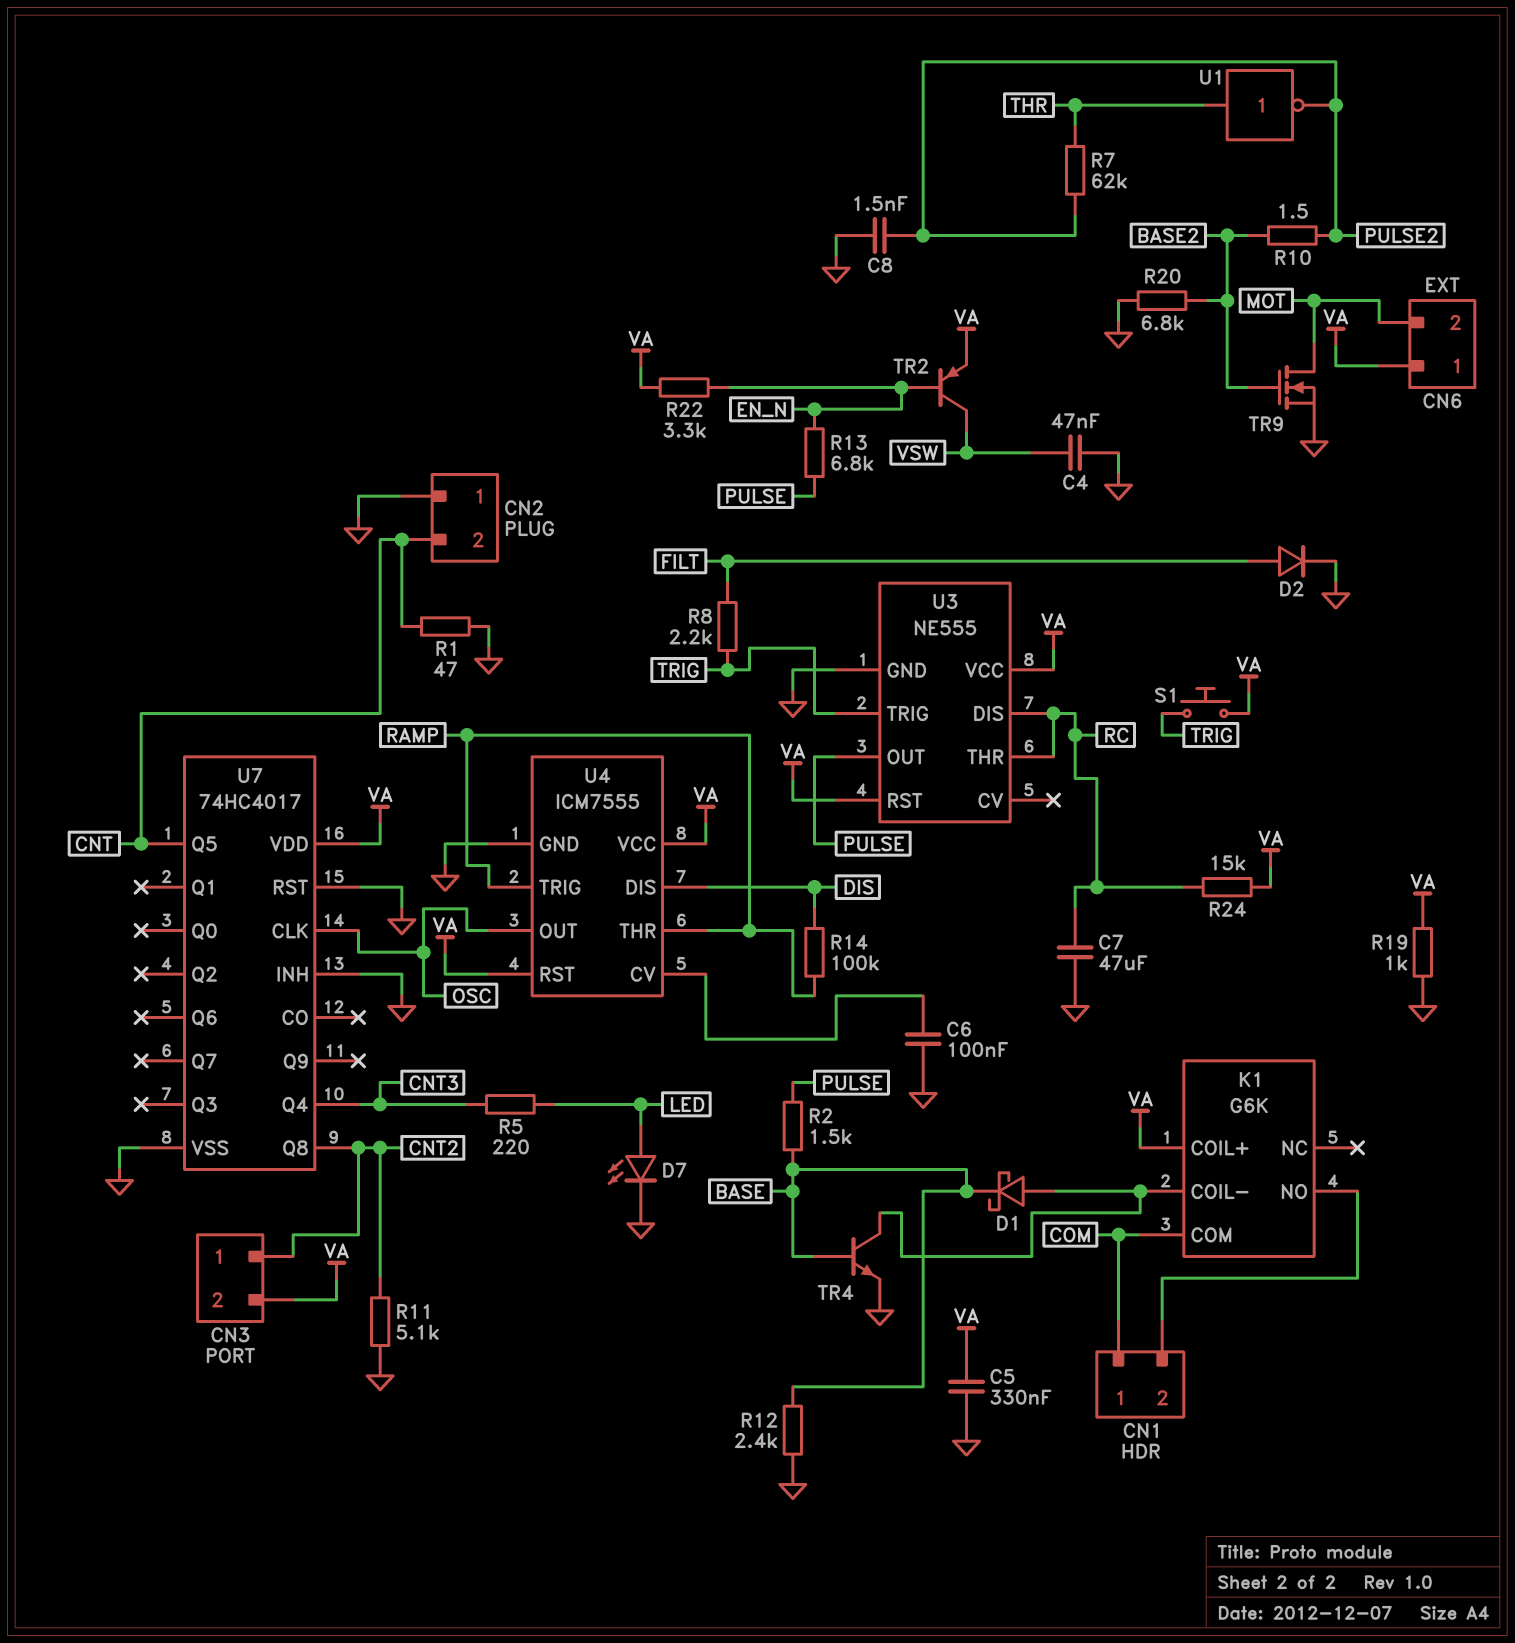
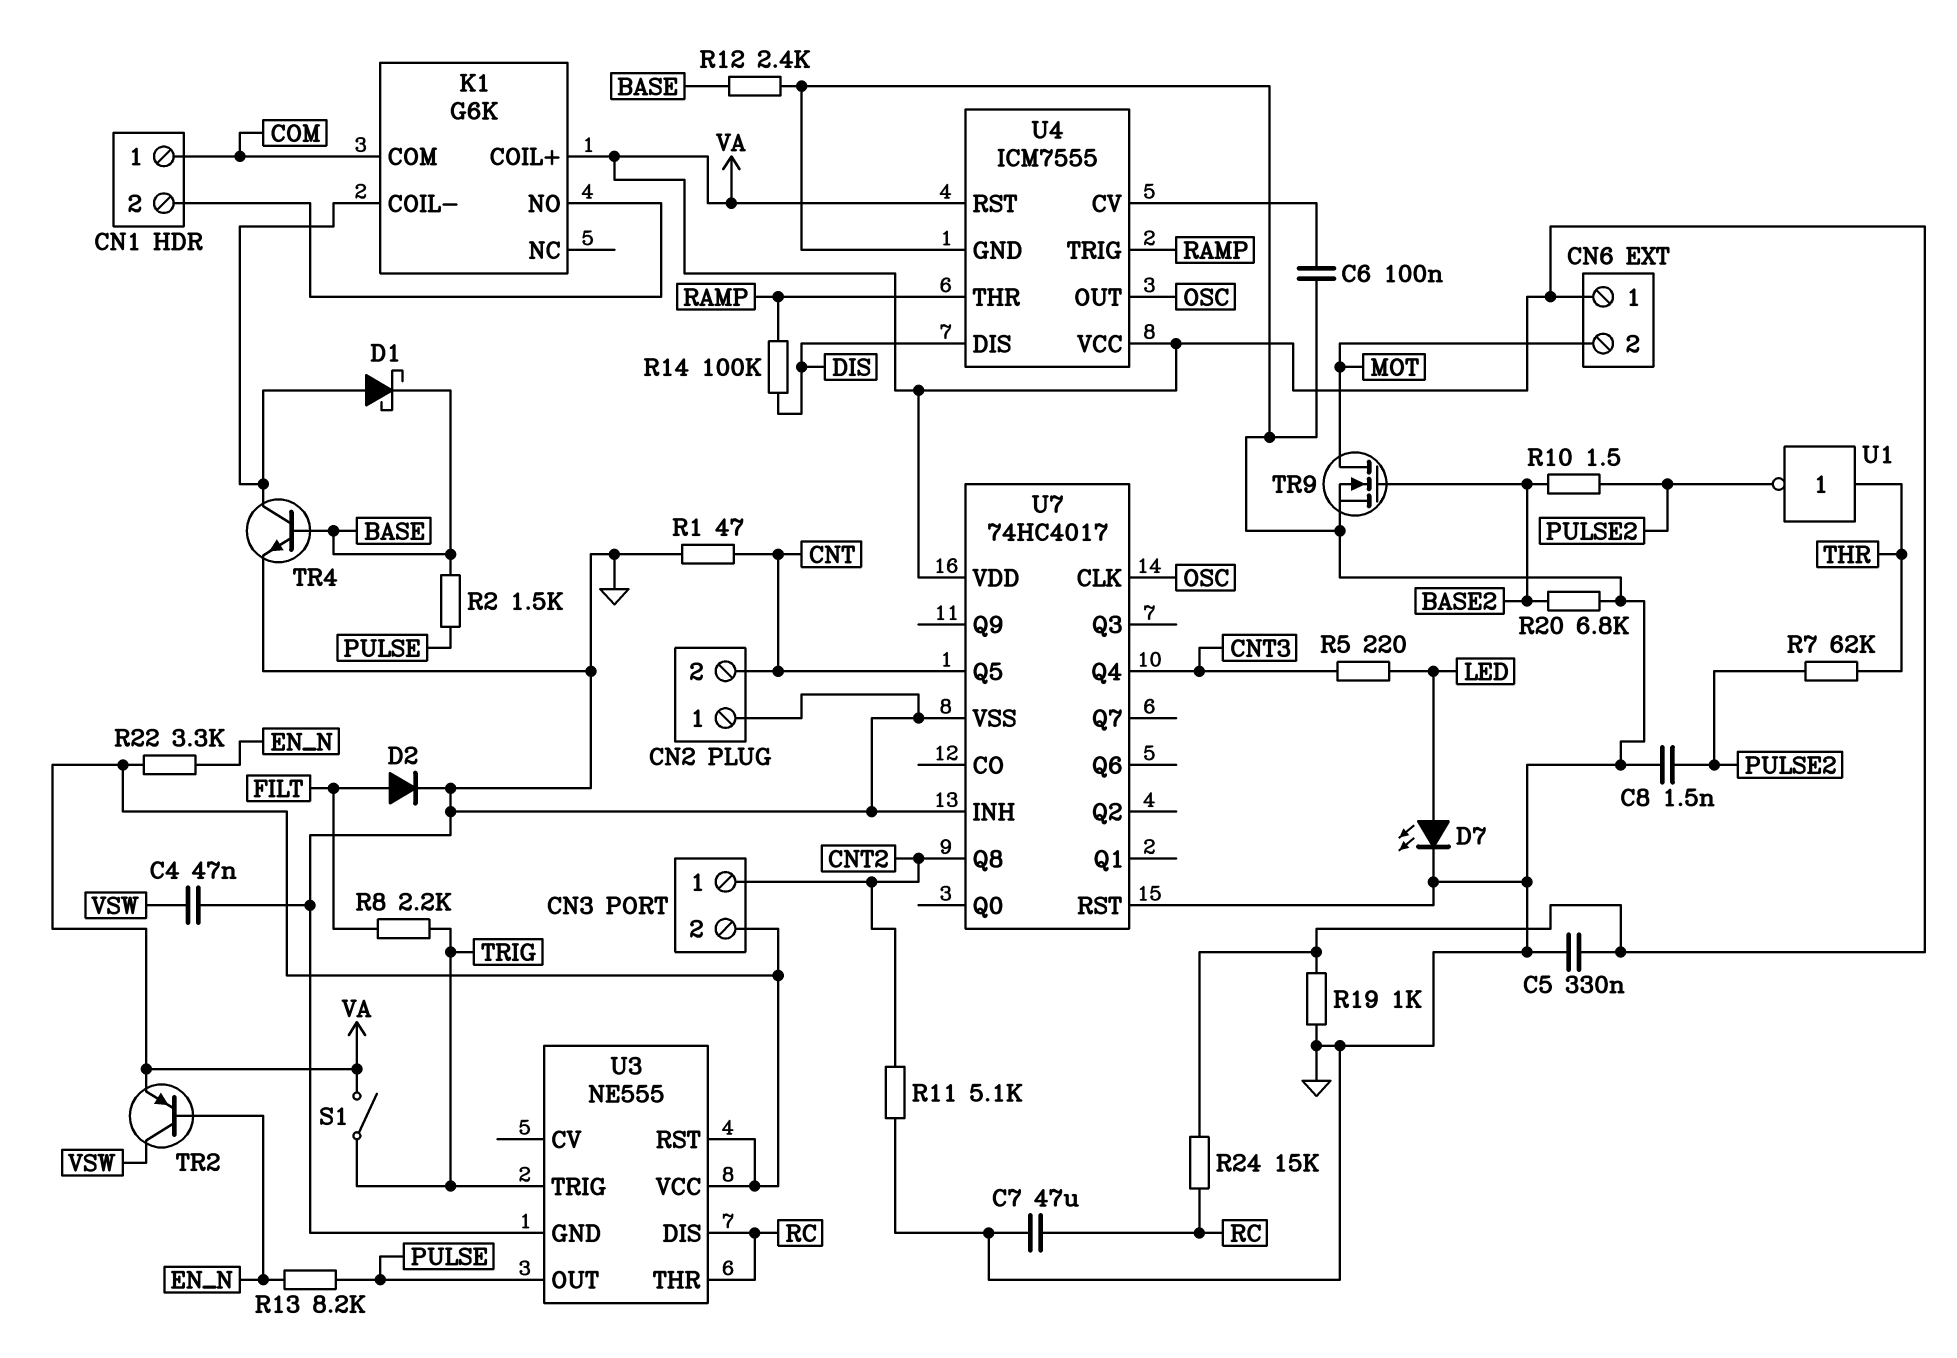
R13: 6.8k (EN_N, PULSE) -> 8.2k (EN_N, PULSE)
S1: button (TRIG, VA) -> switch (TRIG, VA)

